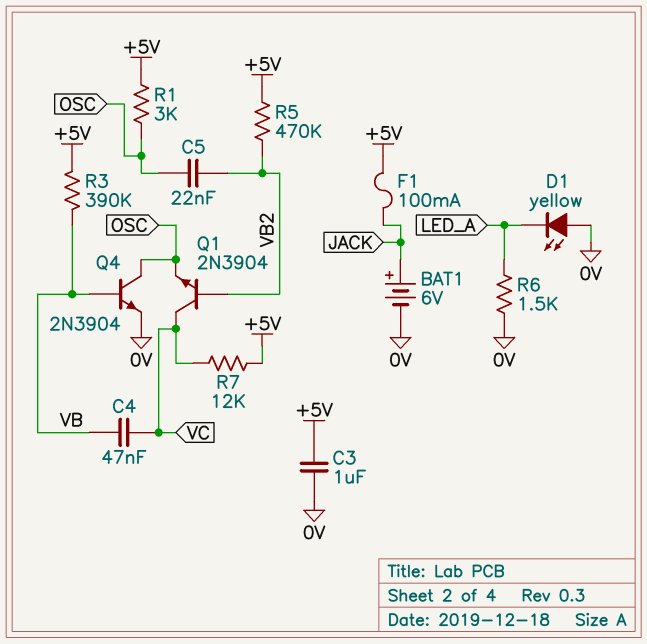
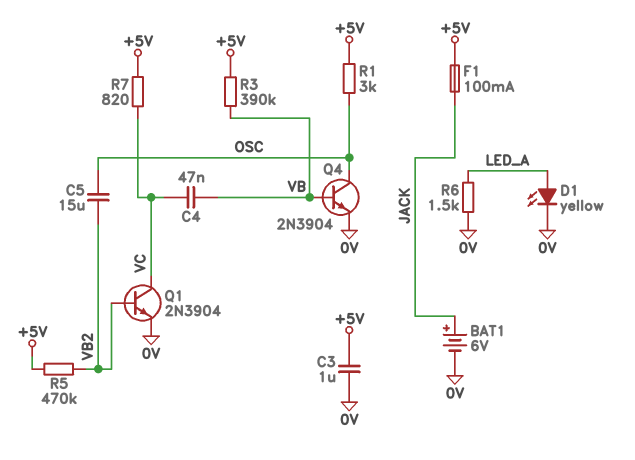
C5: 22nF (OSC, VB2) -> 15uF (OSC, VB2)
D1: LED yellow (A 0V, K LED_A) -> LED yellow (A LED_A, K 0V)
Q1: NPN 2N3904 (B VB2, C VC, E OSC) -> NPN 2N3904 (B VB2, C VC, E 0V)
R7: 12k (+5V, VC) -> 820 (+5V, VC)

